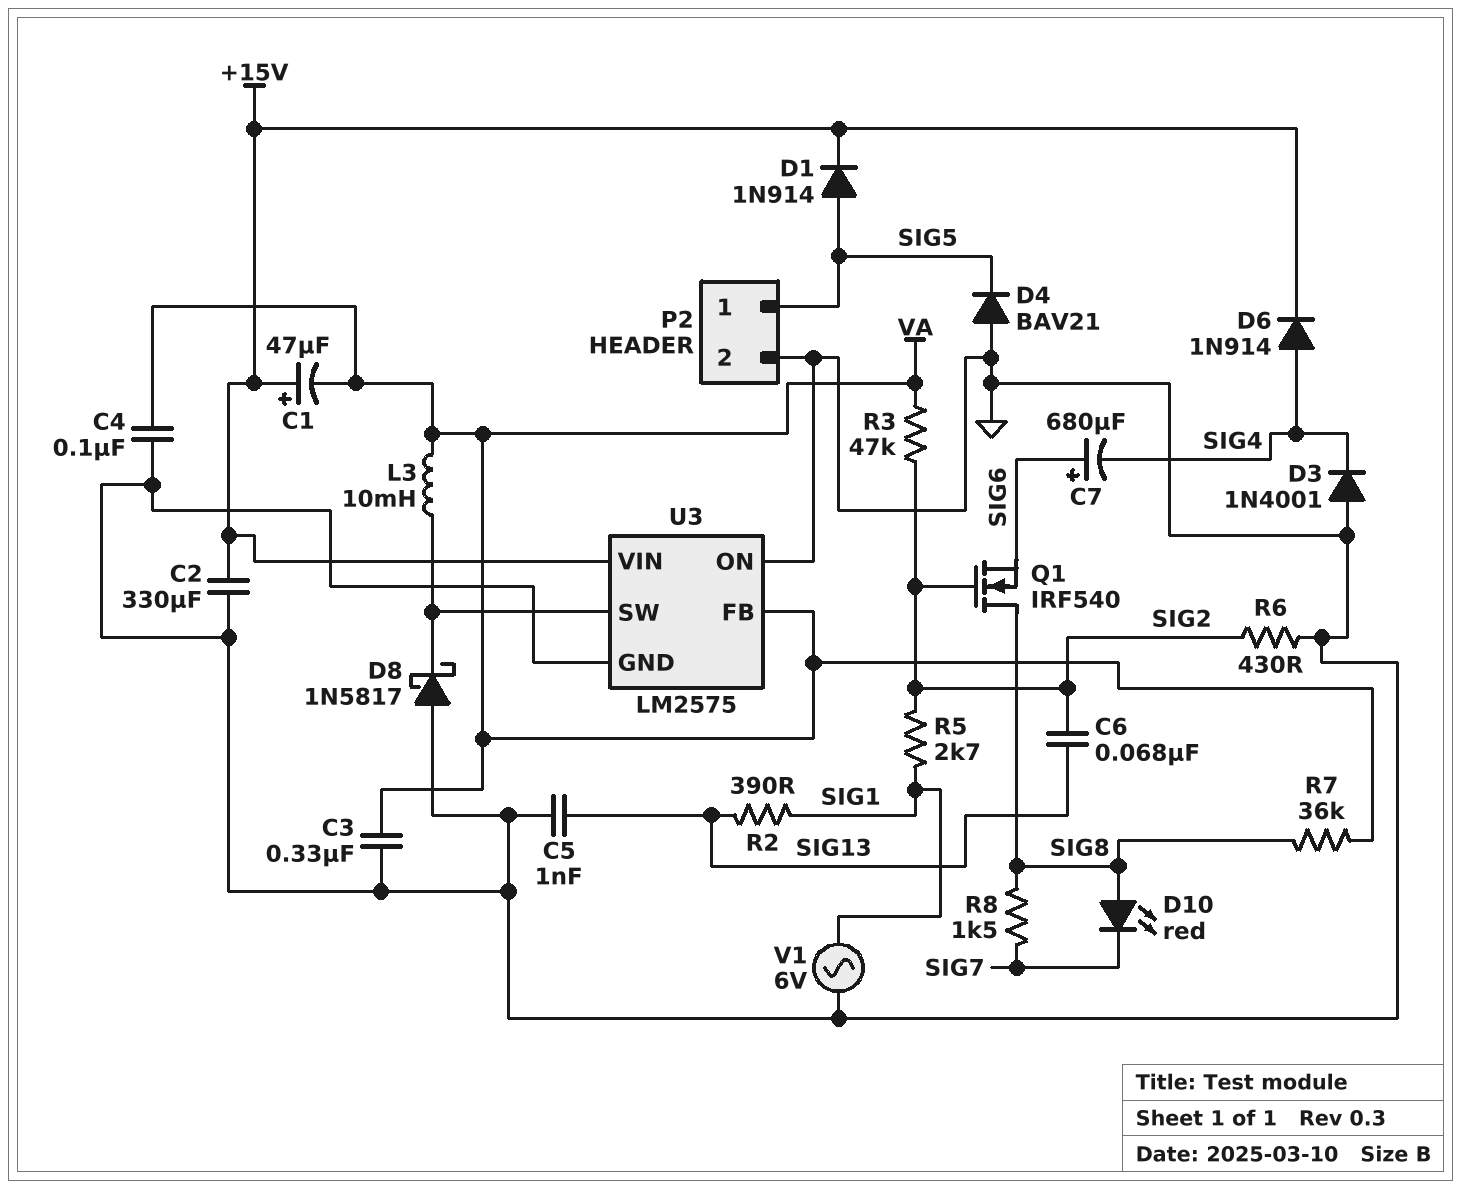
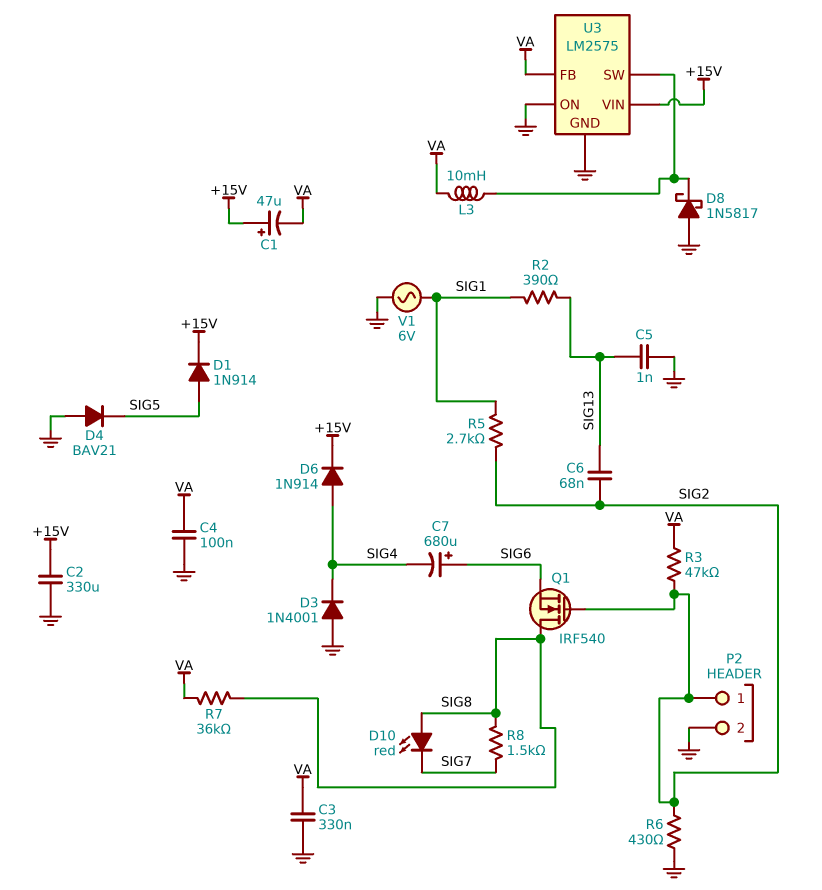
P2 pin 1: SIG5 -> SIG2

